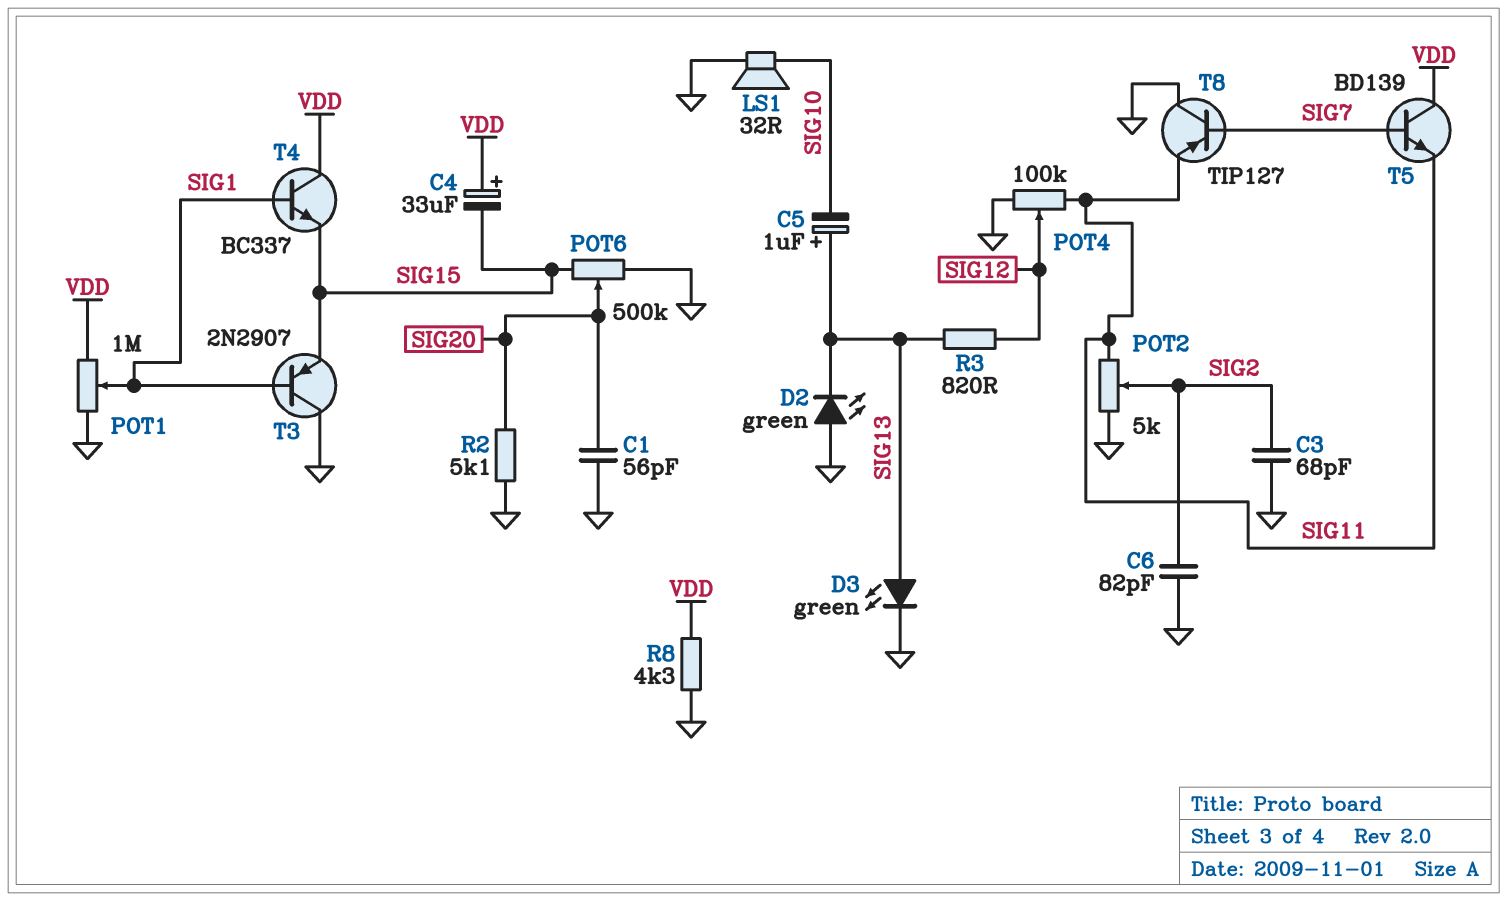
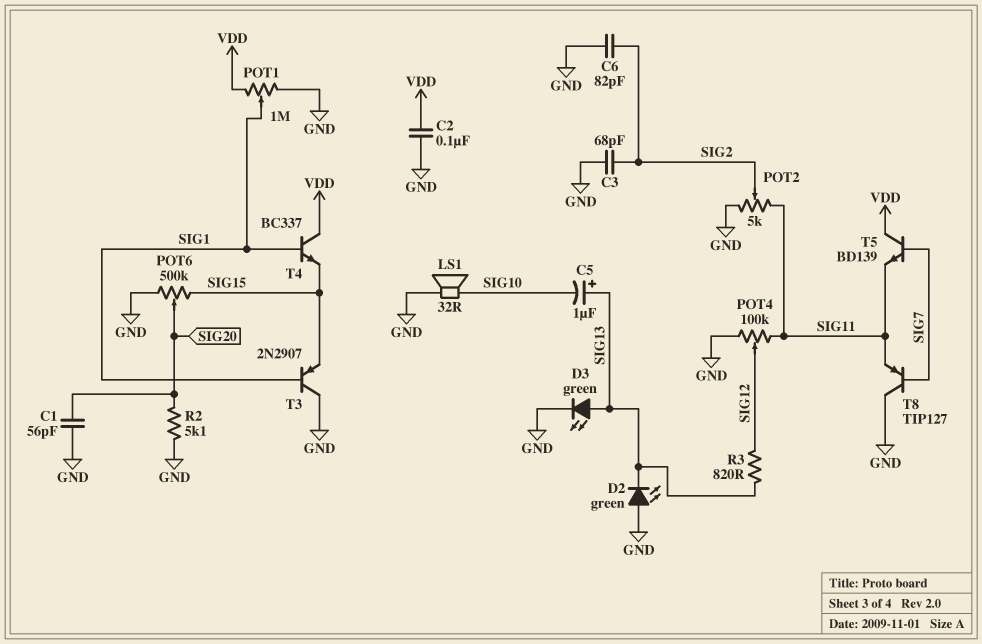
C2: none -> 100nF (GND, VDD)
C4: 33uF (plus VDD, minus SIG15) -> none
R8: 4.3k (GND, VDD) -> none

